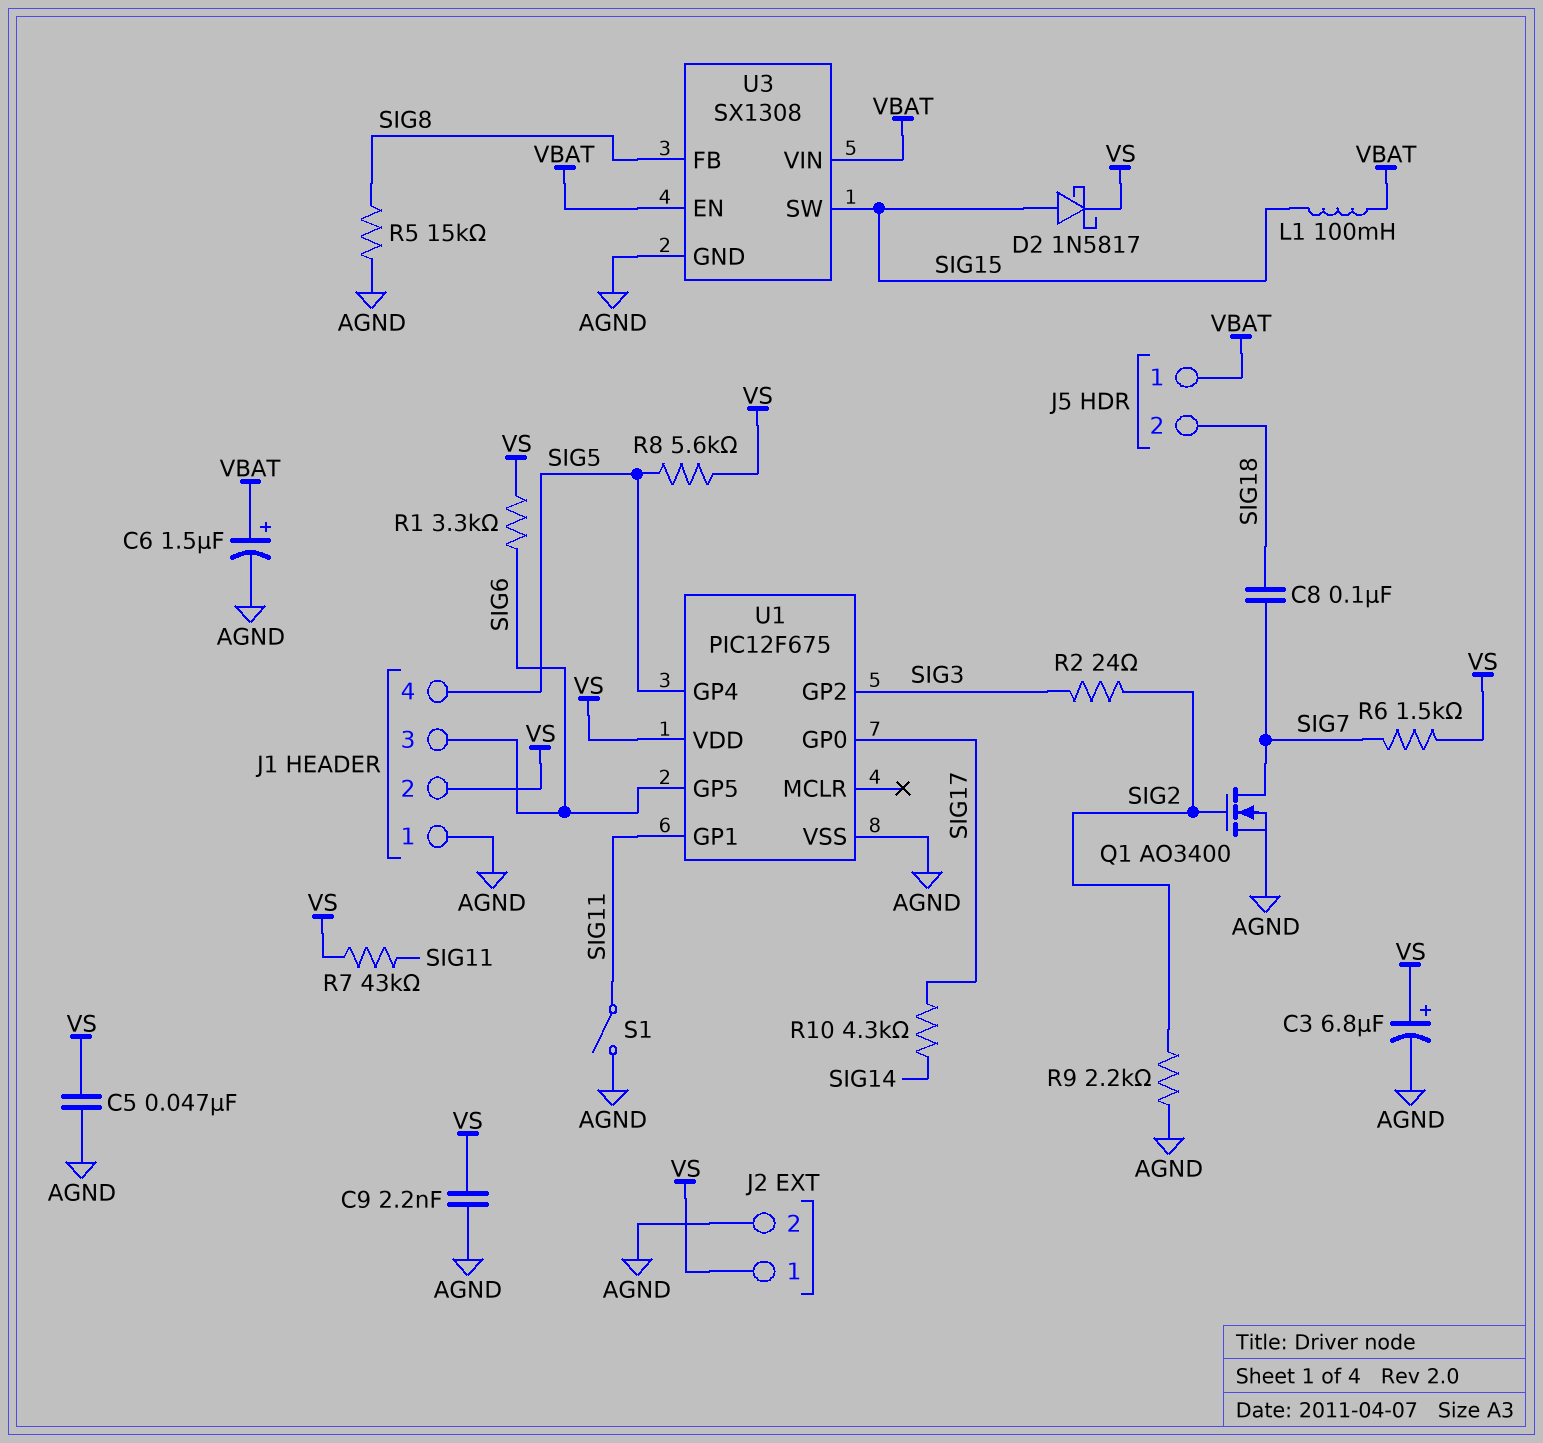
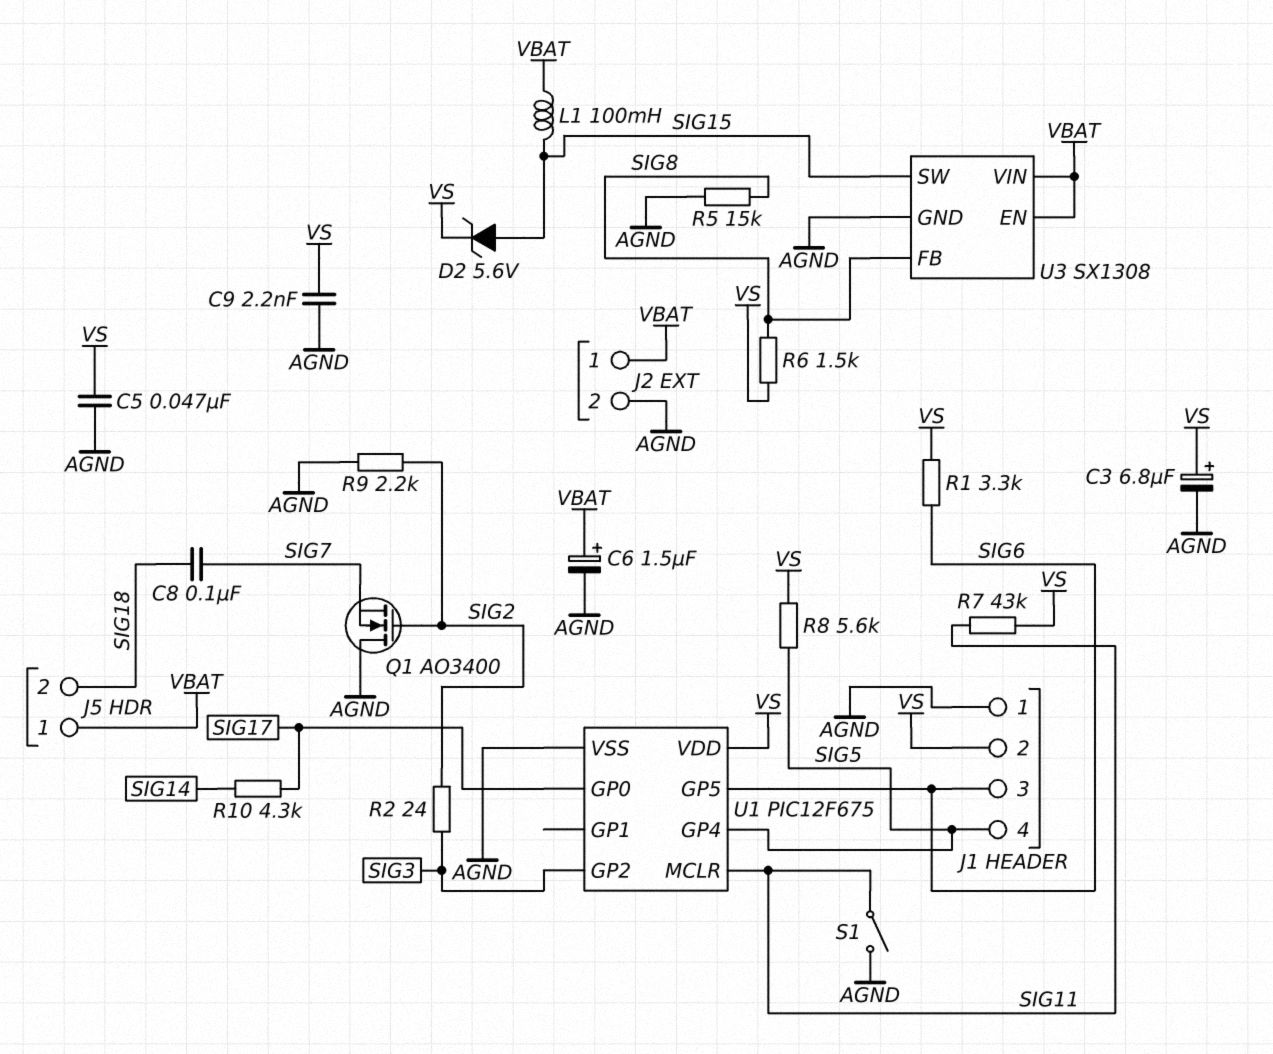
D2: schottky 1N5817 (A SIG15, K VS) -> zener 5.6V (A SIG15, K VS)
J2 pin 1: VS -> VBAT
Q1: NMOS AO3400 (G SIG2, D SIG7, S AGND) -> NMOS AO3400 (G SIG2, D AGND, S SIG7)
R6: 1.5k (SIG7, VS) -> 1.5k (SIG8, VS)
U1 pin GP1: SIG11 -> none
U1 pin MCLR: none -> SIG11

